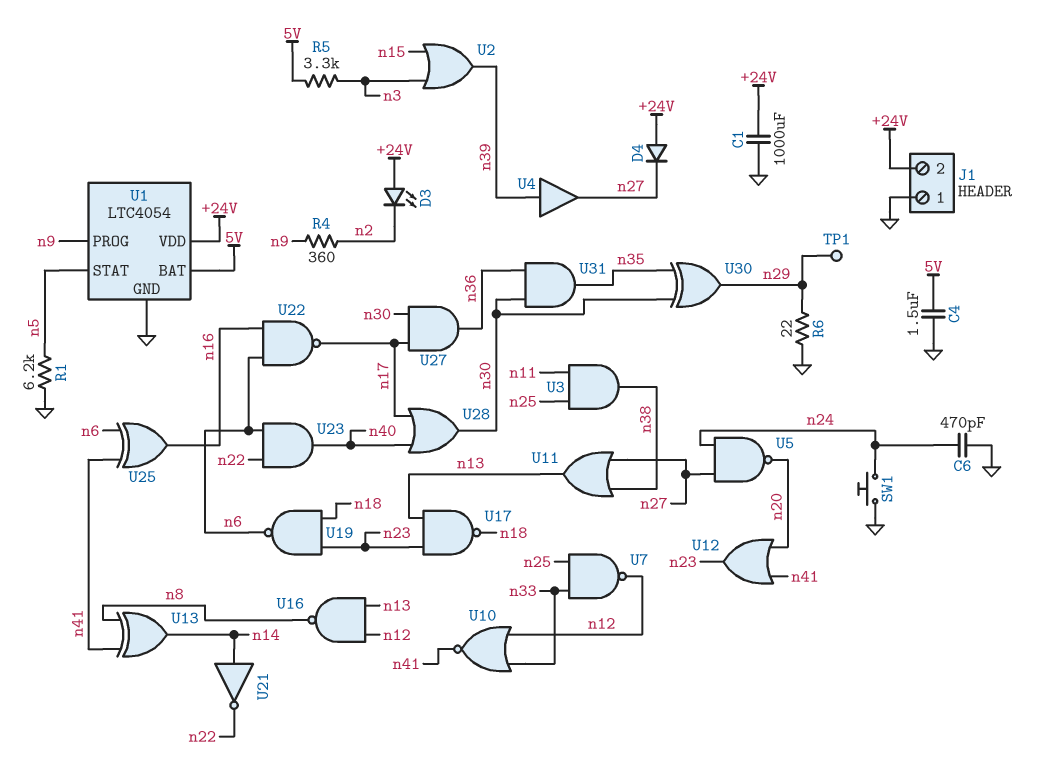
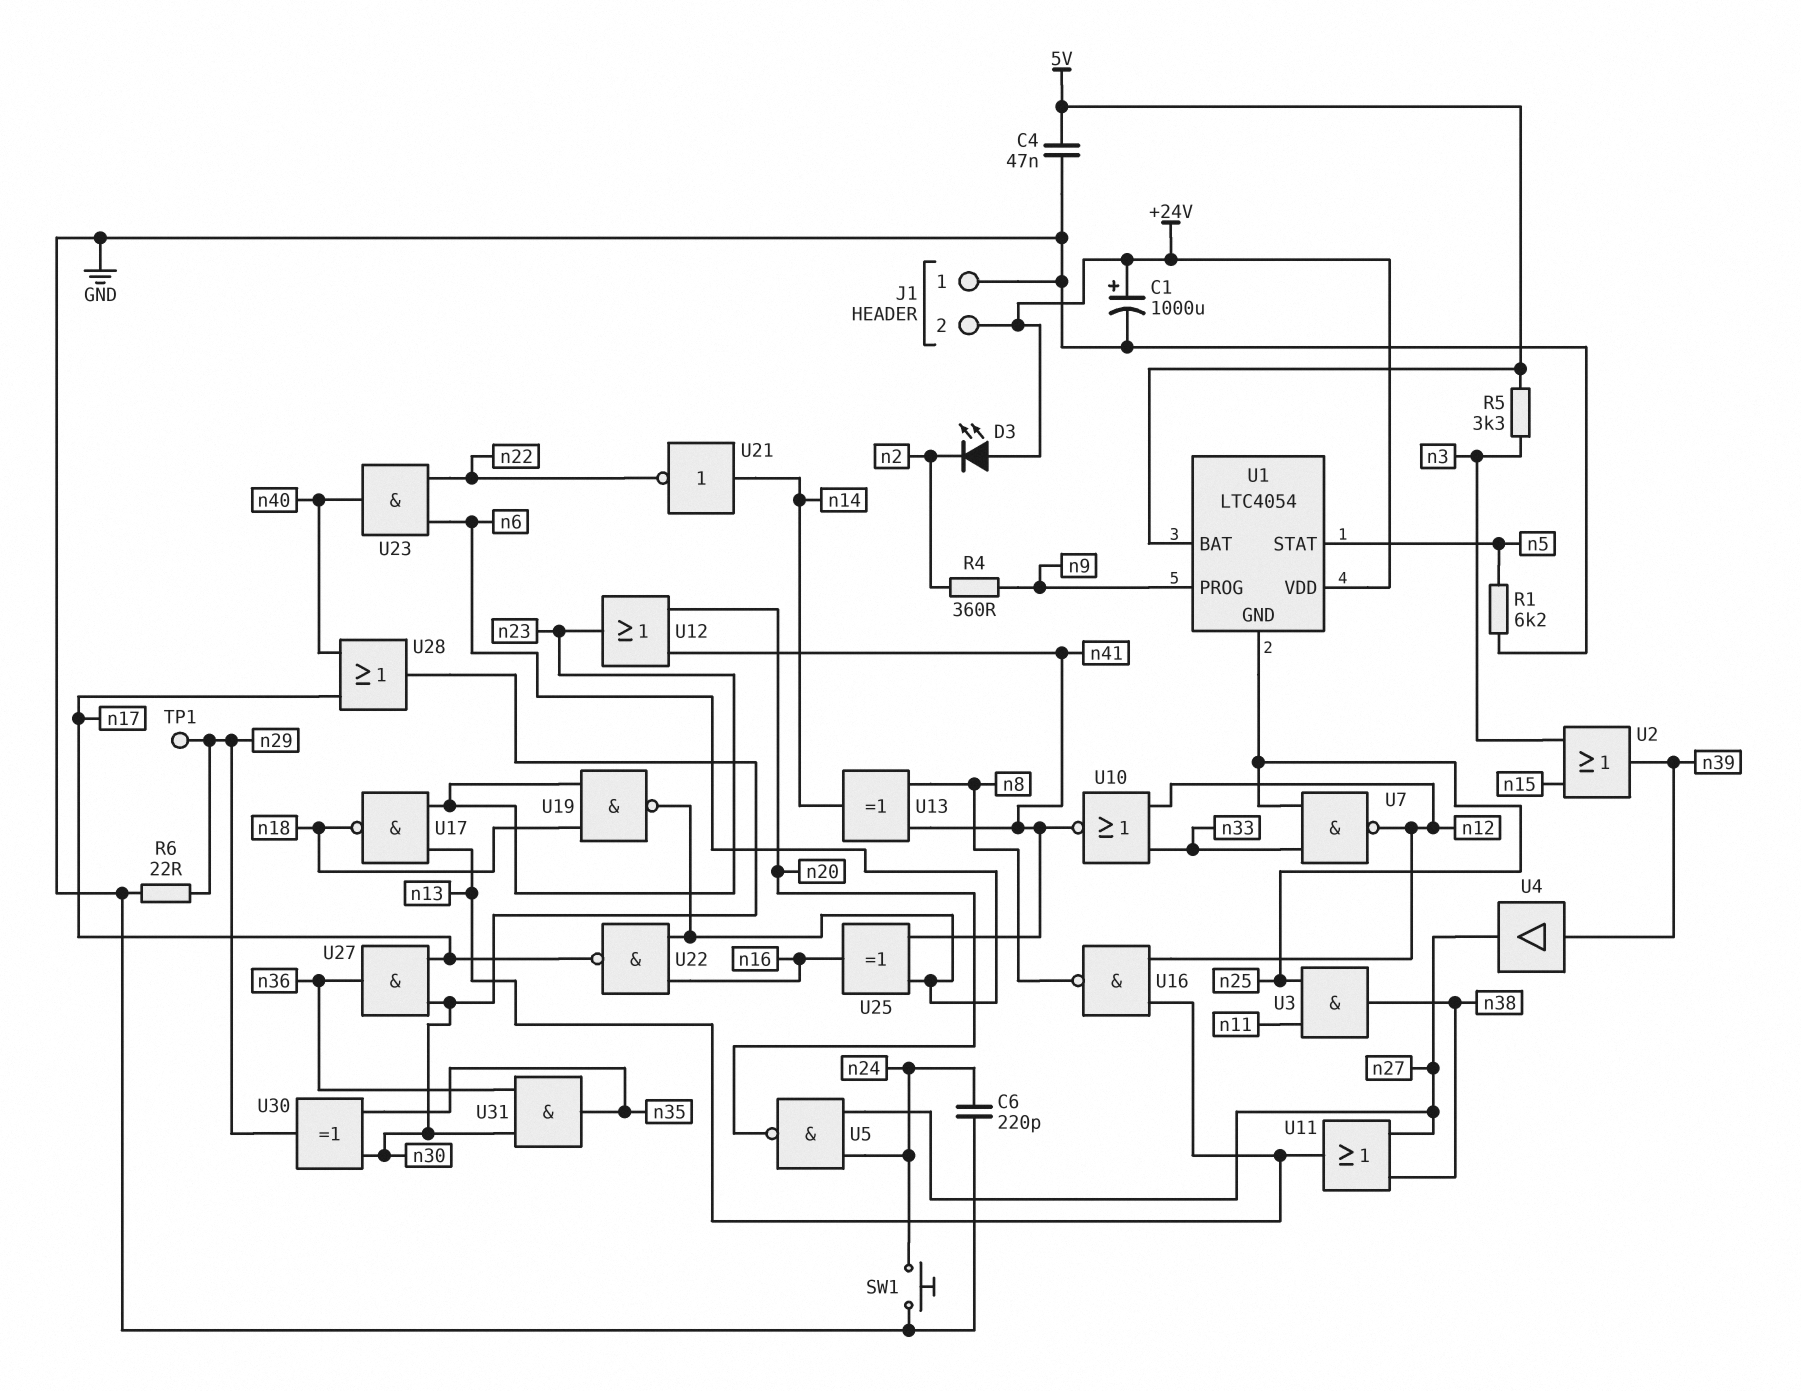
C1: 1000uF (+24V, GND) -> 1000uF (plus +24V, minus GND)
C4: 1.5uF (5V, GND) -> 47nF (5V, GND)
C6: 470pF (GND, n24) -> 220pF (GND, n24)
D4: diode (A +24V, K n27) -> none
U1 pin GND: GND -> n25

